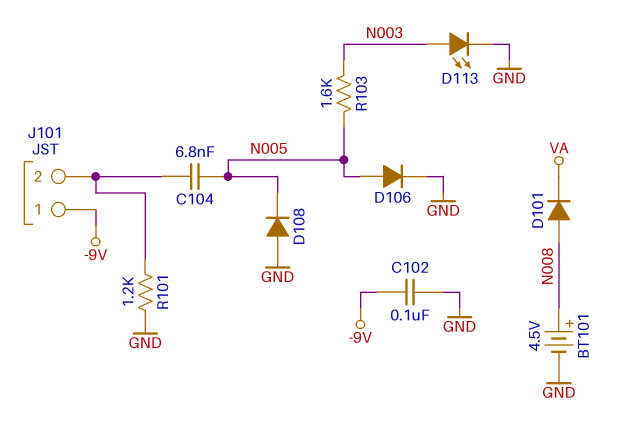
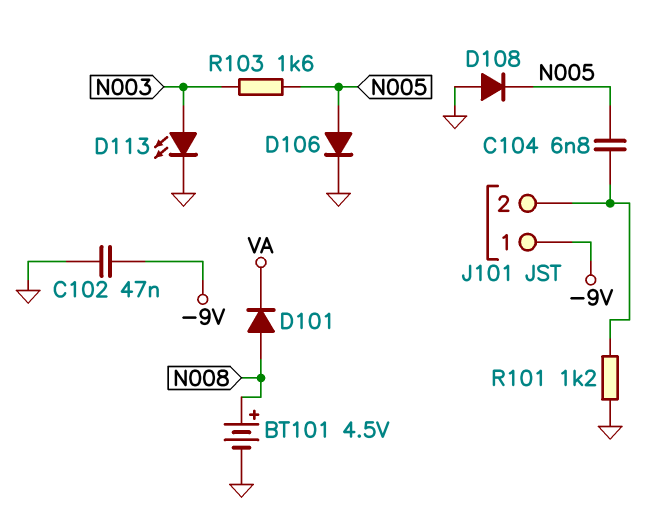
C102: 100nF (-9V, GND) -> 47nF (-9V, GND)

